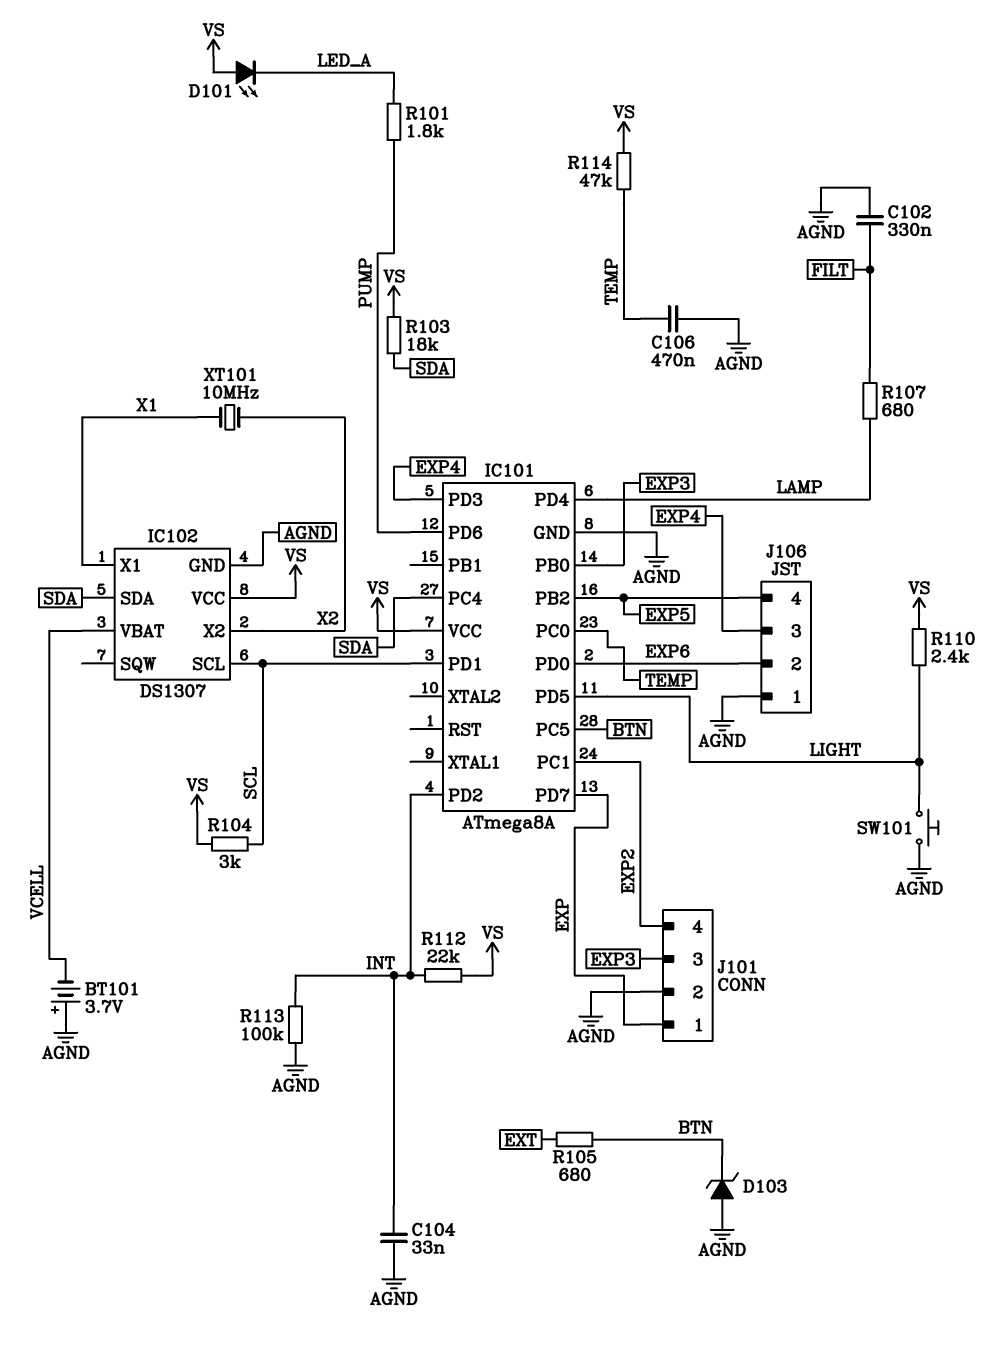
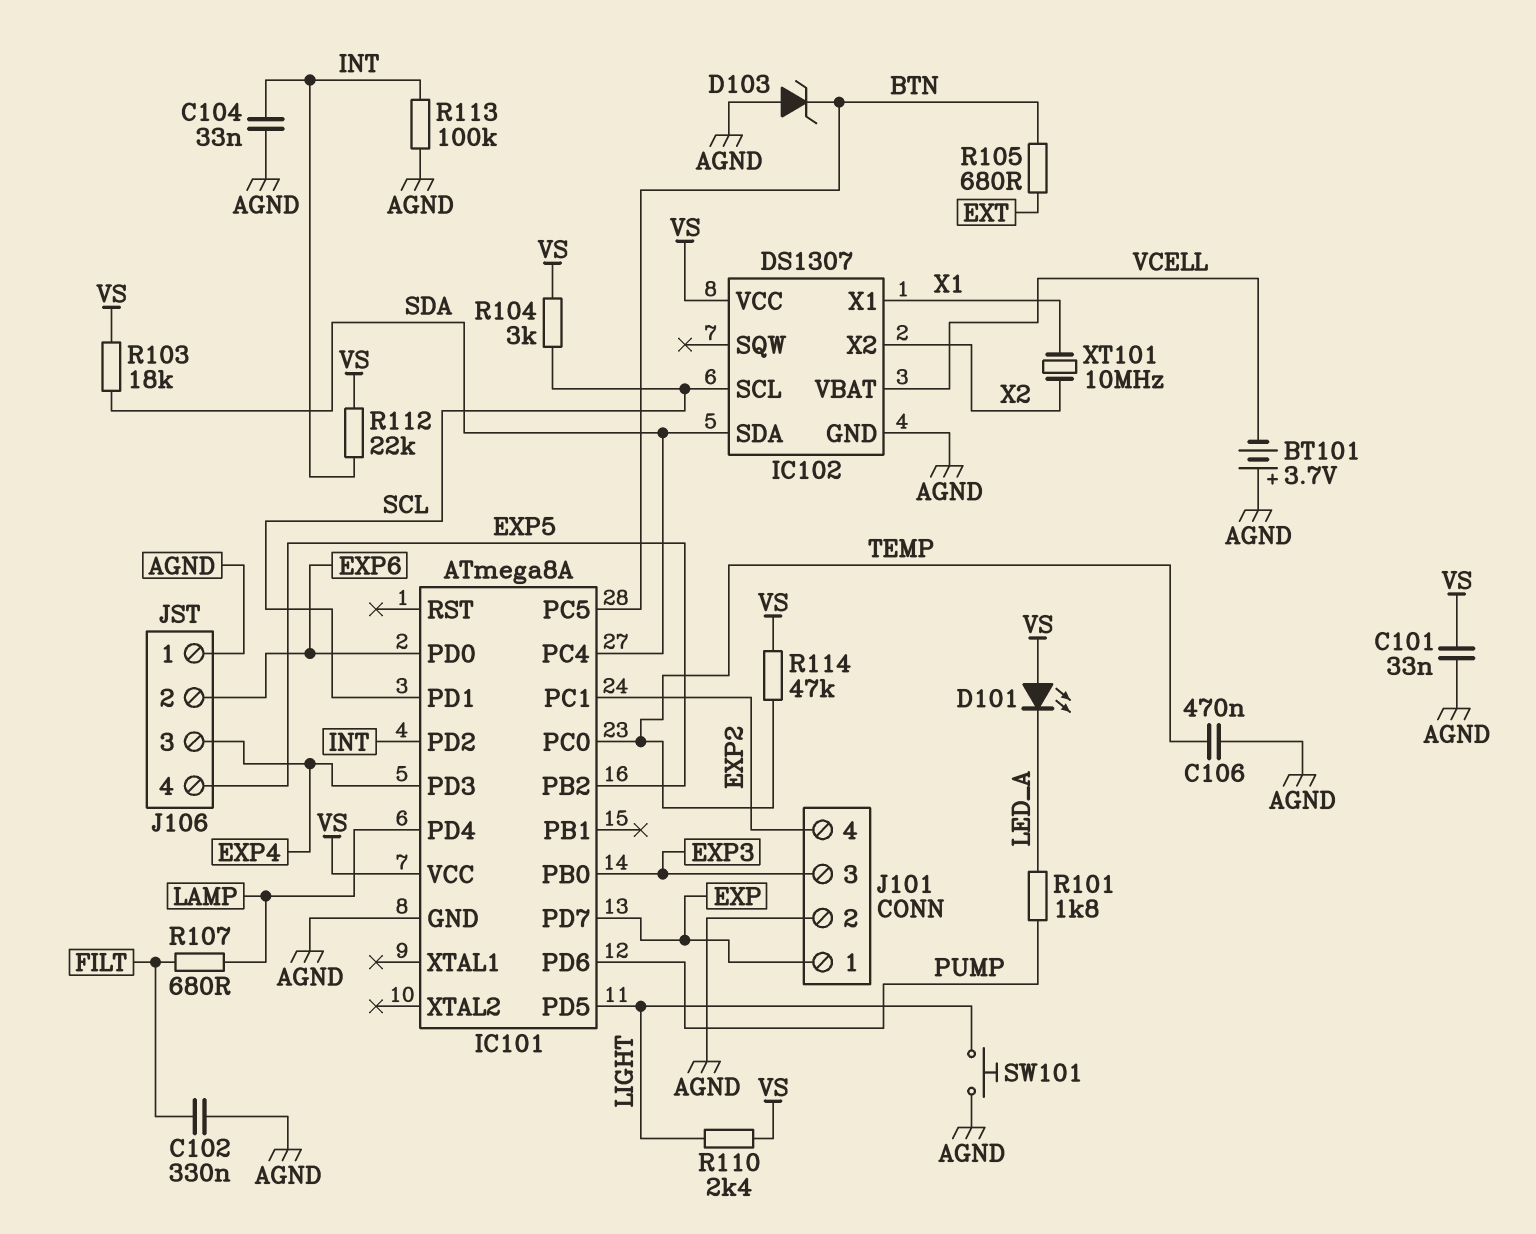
C101: none -> 33nF (AGND, VS)

